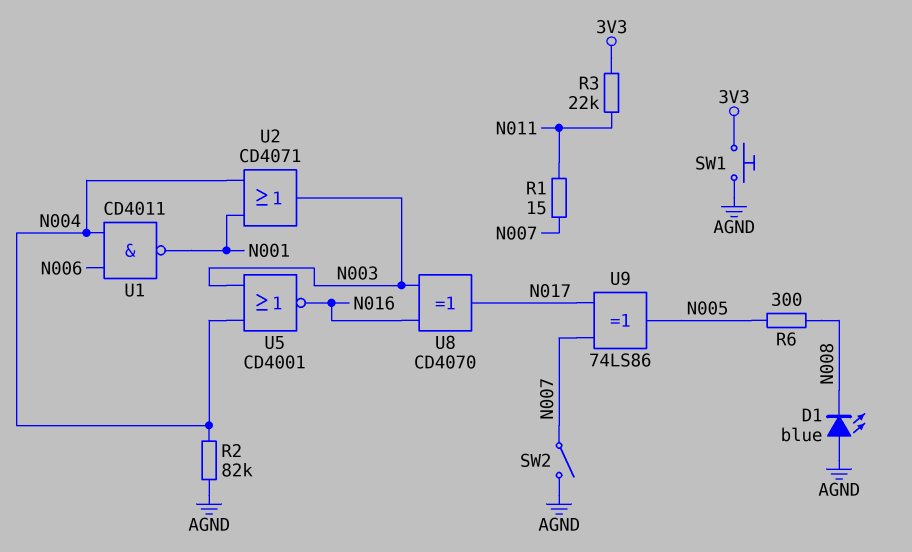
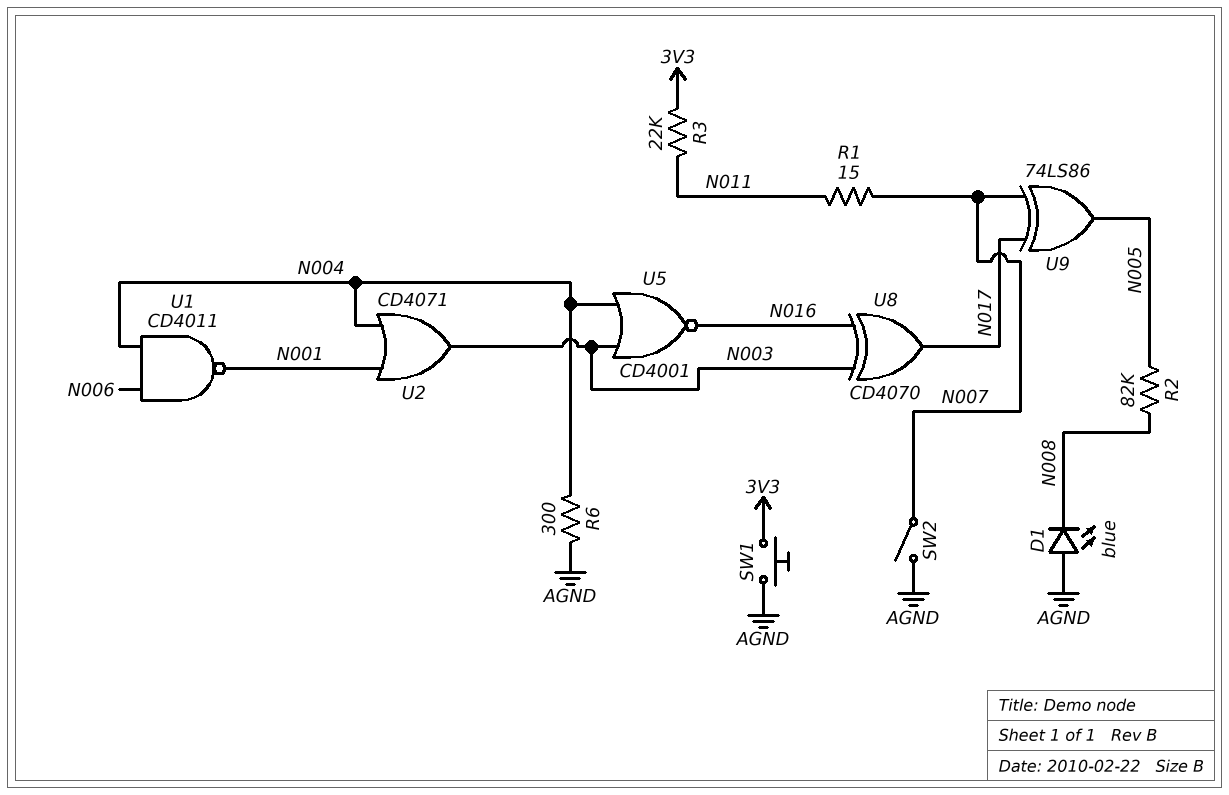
R2: 82k (AGND, N004) -> 82k (N005, N008)
R6: 300 (N005, N008) -> 300 (AGND, N004)

